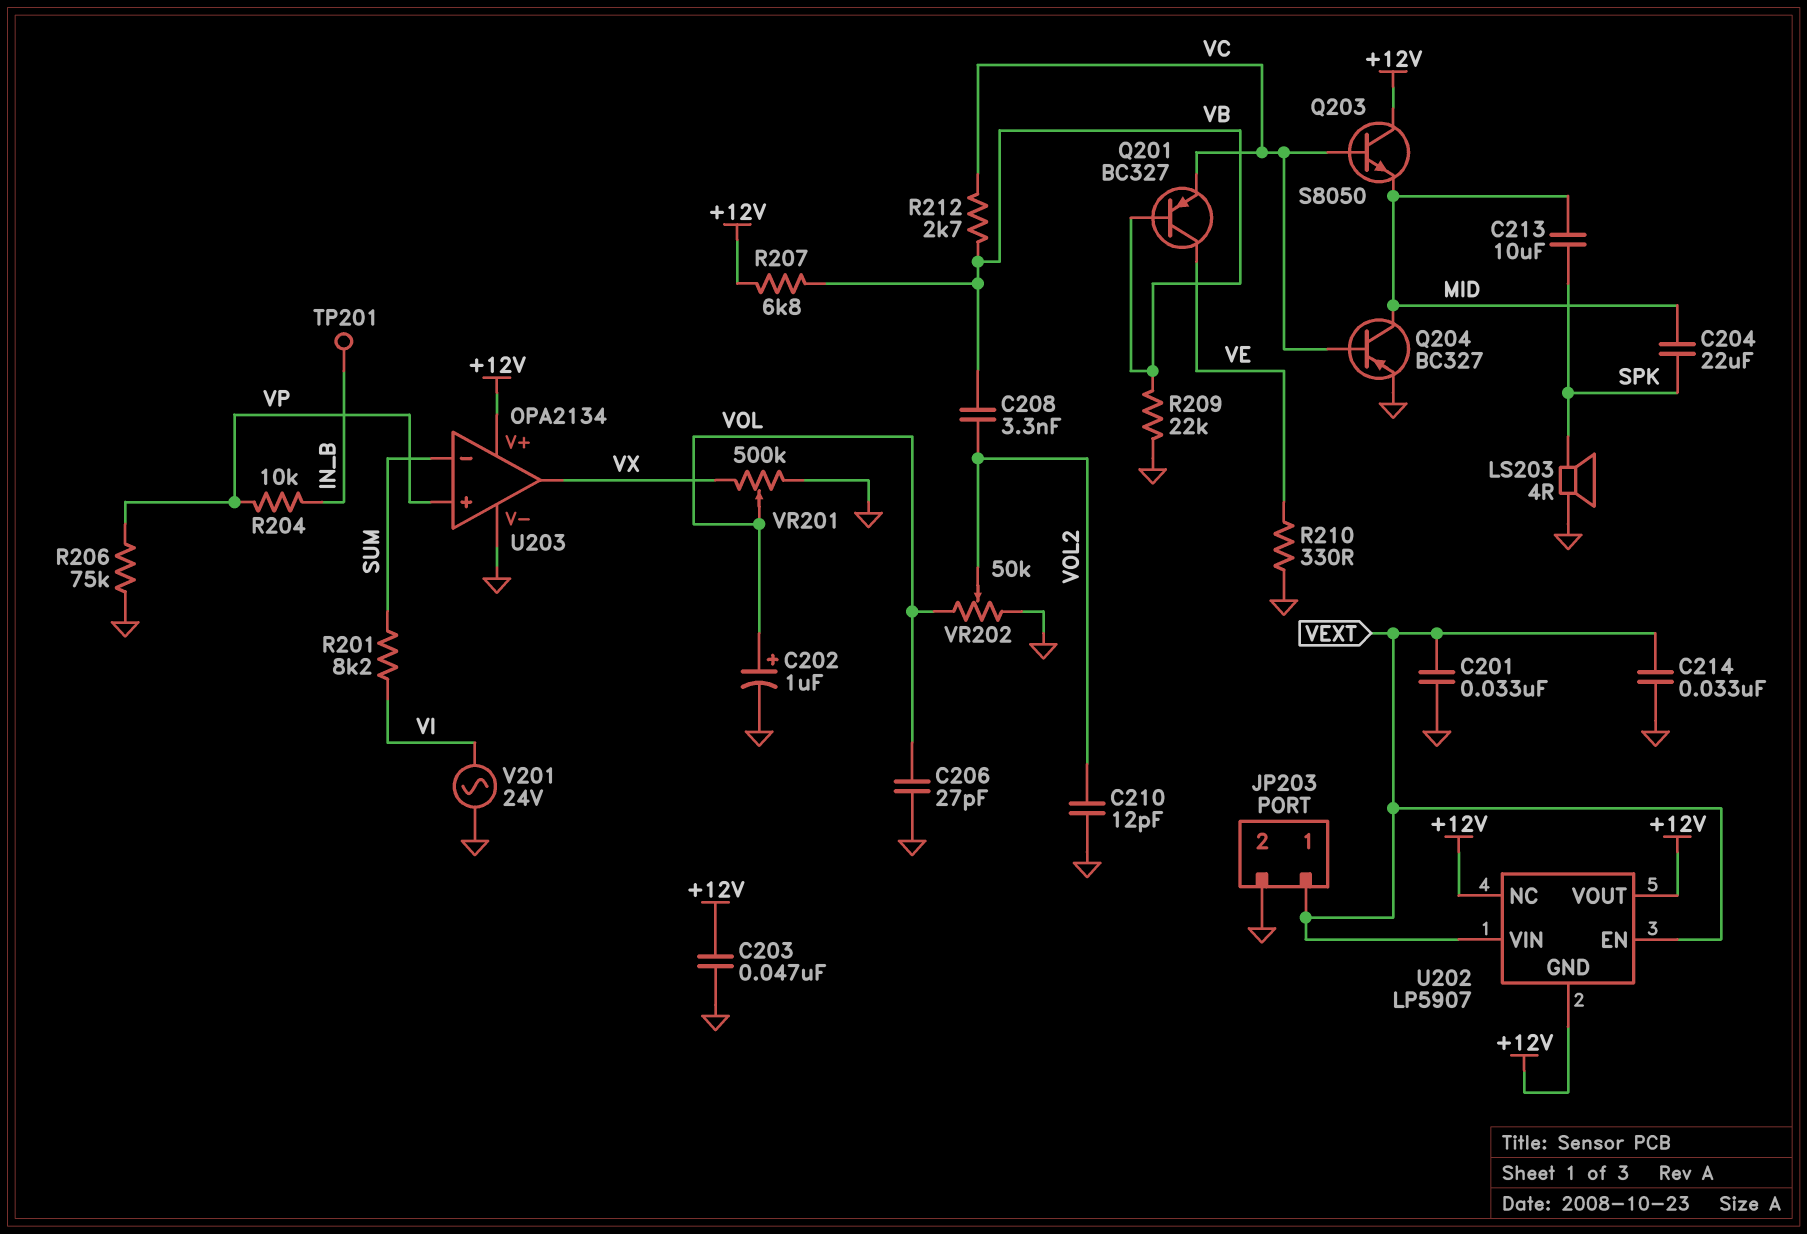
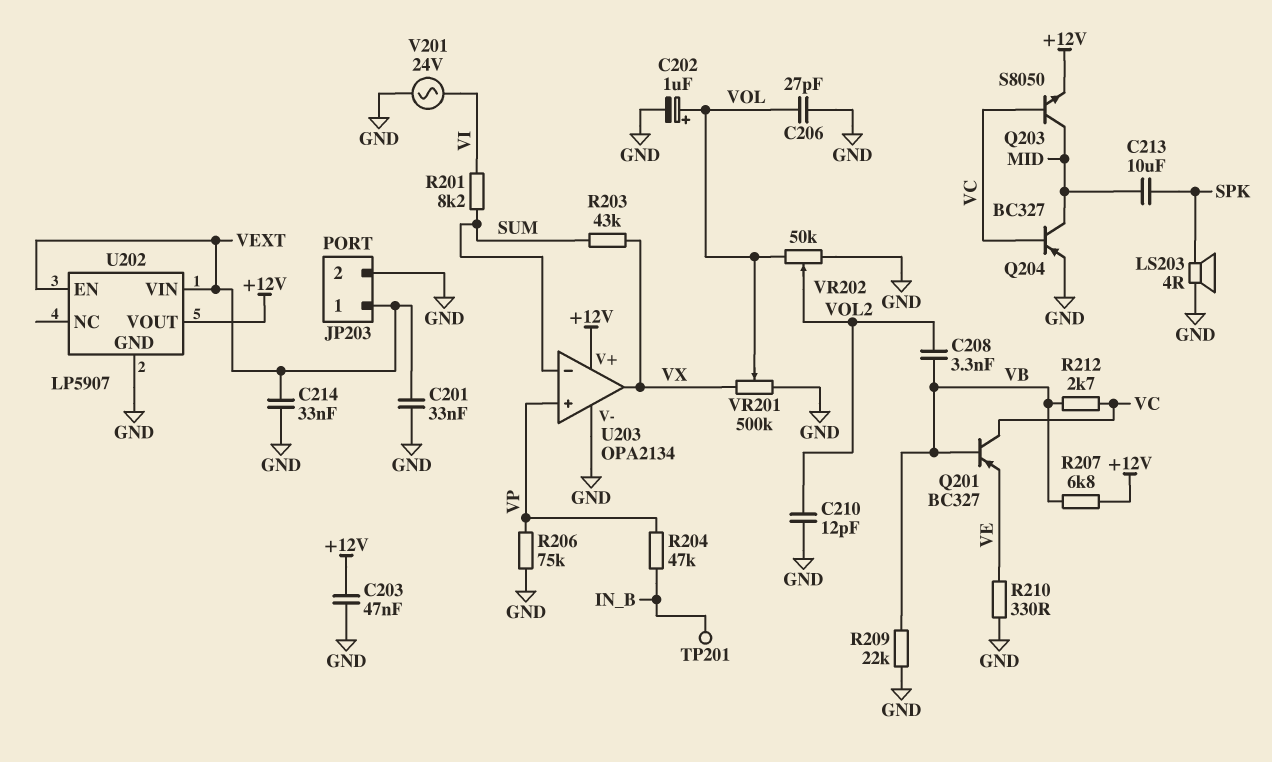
C204: 22uF (MID, SPK) -> none
Q201: PNP BC327 (B VB, C VE, E VC) -> PNP BC327 (B VB, C VC, E VE)
Q203: NPN S8050 (B VC, C +12V, E MID) -> NPN S8050 (B VC, C MID, E +12V)
R203: none -> 43k (SUM, VX)
R204: 10k (IN_B, VP) -> 47k (IN_B, VP)
U202 pin GND: +12V -> GND
U202 pin NC: +12V -> none

